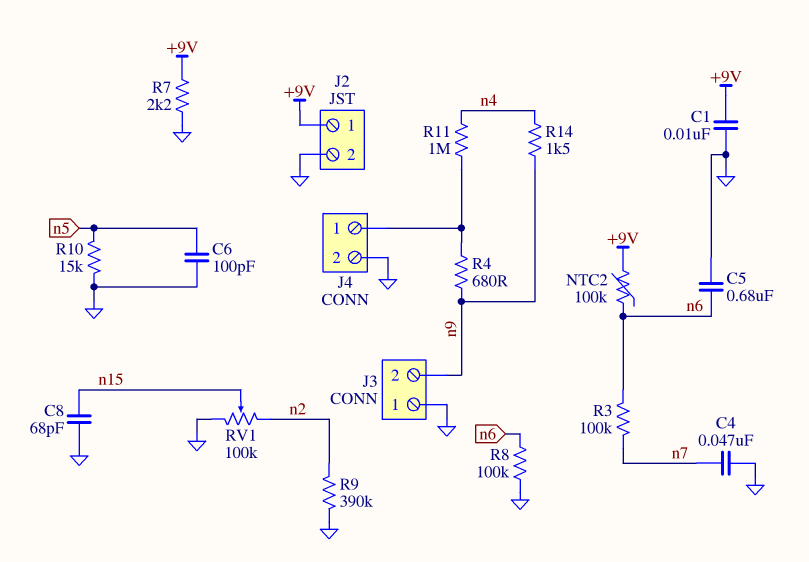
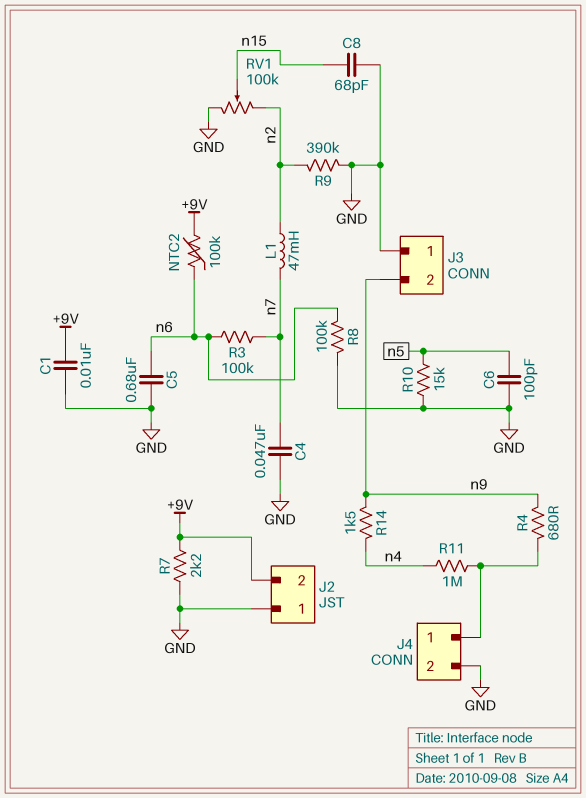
J2 pin 1: +9V -> GND
J2 pin 2: GND -> +9V
L1: none -> 47mH (n2, n7)

